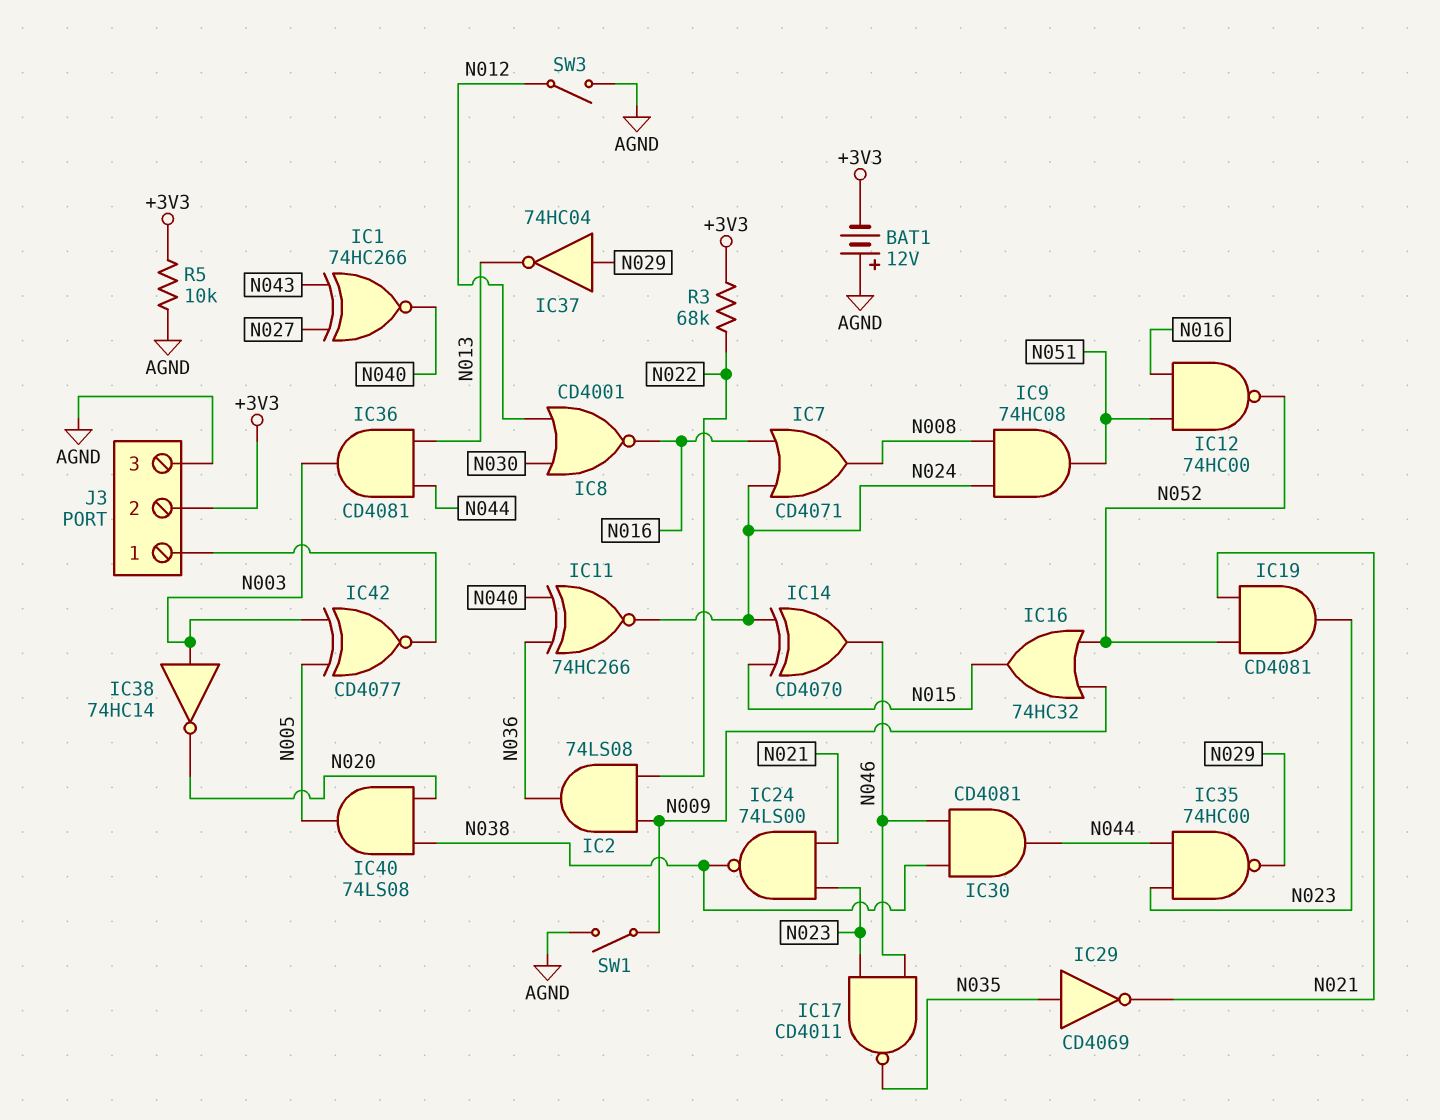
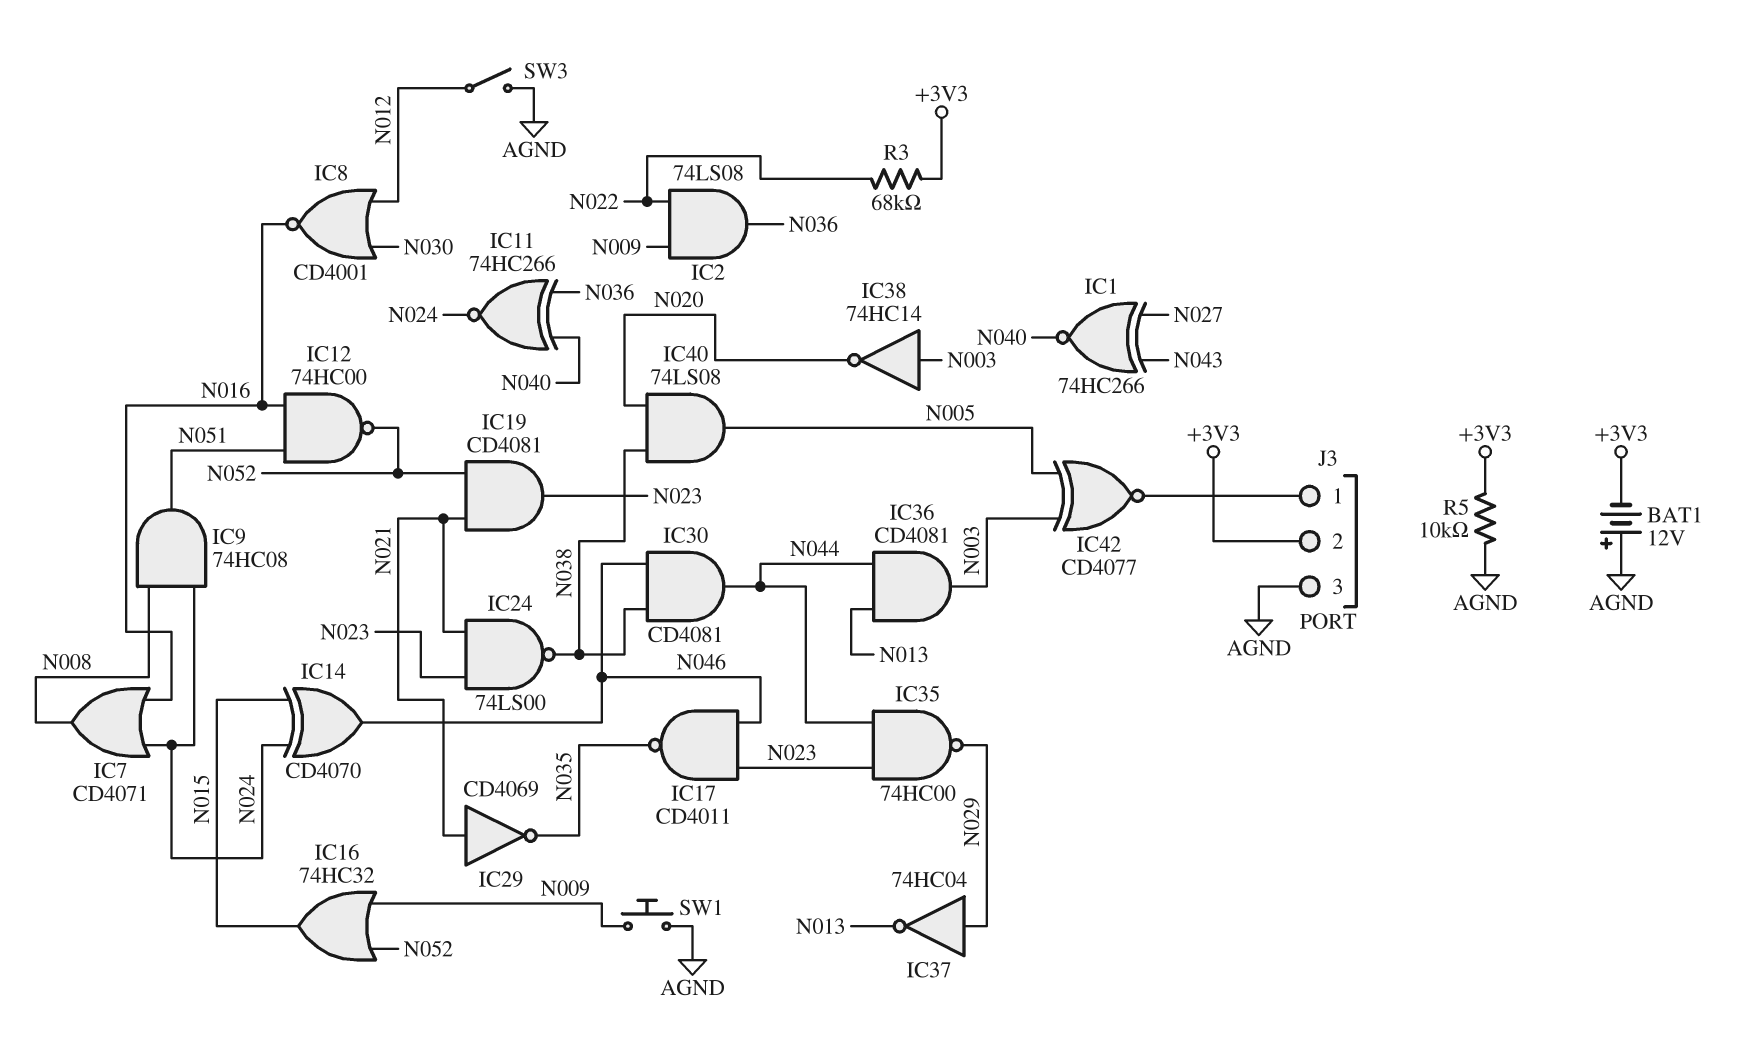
IC29: NOT CD4069 (in N035, out N021) -> NOT CD4069 (in N021, out N035)
SW1: switch (AGND, N009) -> button (AGND, N009)

